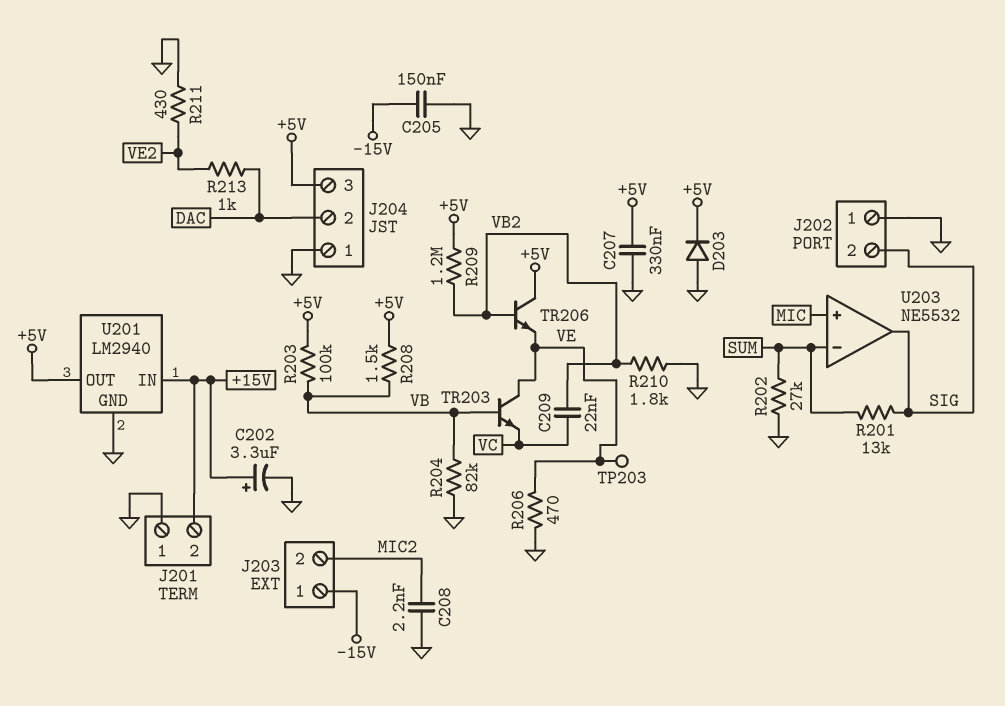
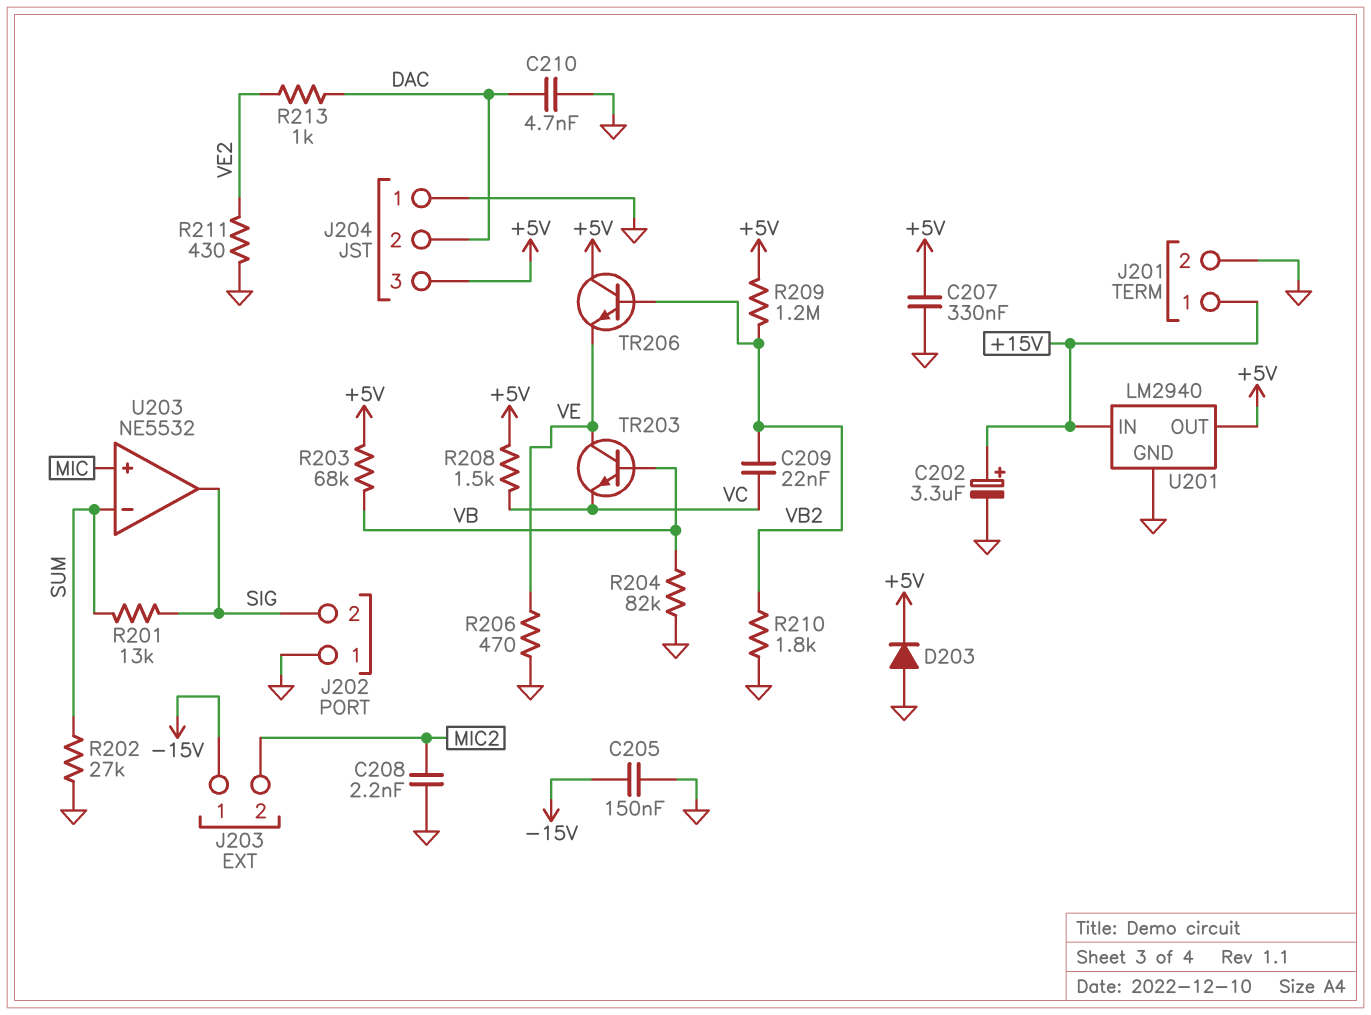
C210: none -> 4.7nF (DAC, GND)
J201 pin 1: GND -> +15V
J201 pin 2: +15V -> GND
R203: 100k (+5V, VB) -> 68k (+5V, VB)
R208: 1.5k (+5V, VB) -> 1.5k (+5V, VC)
TP203: test point (VE) -> none

